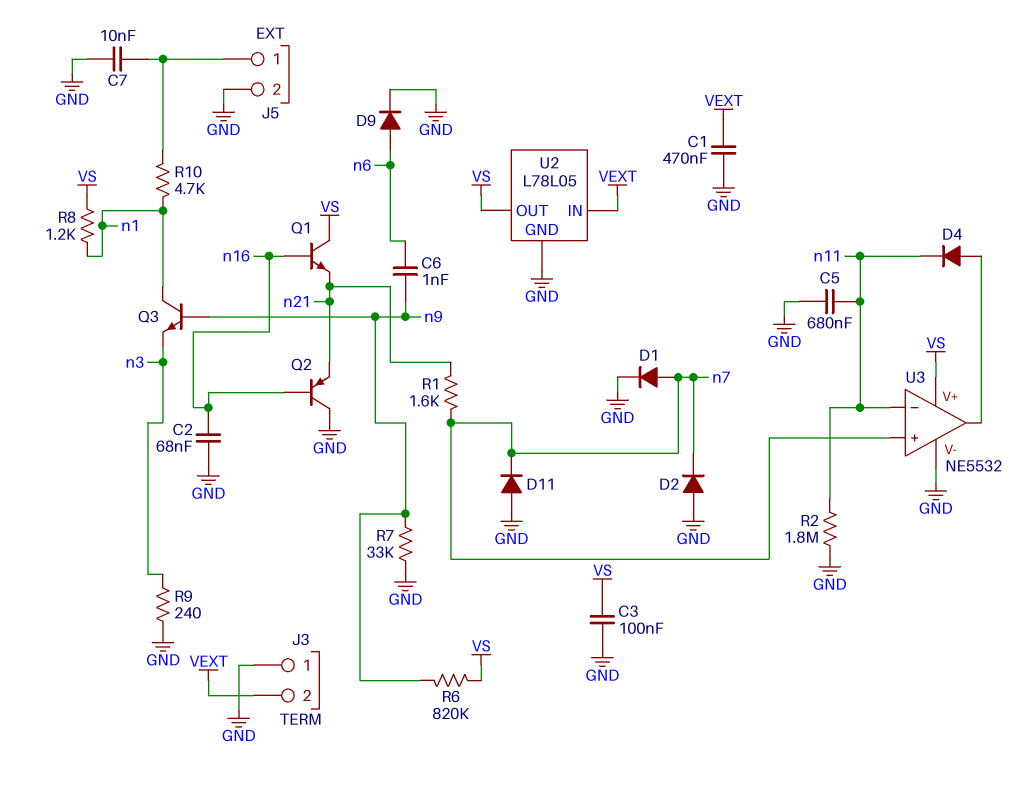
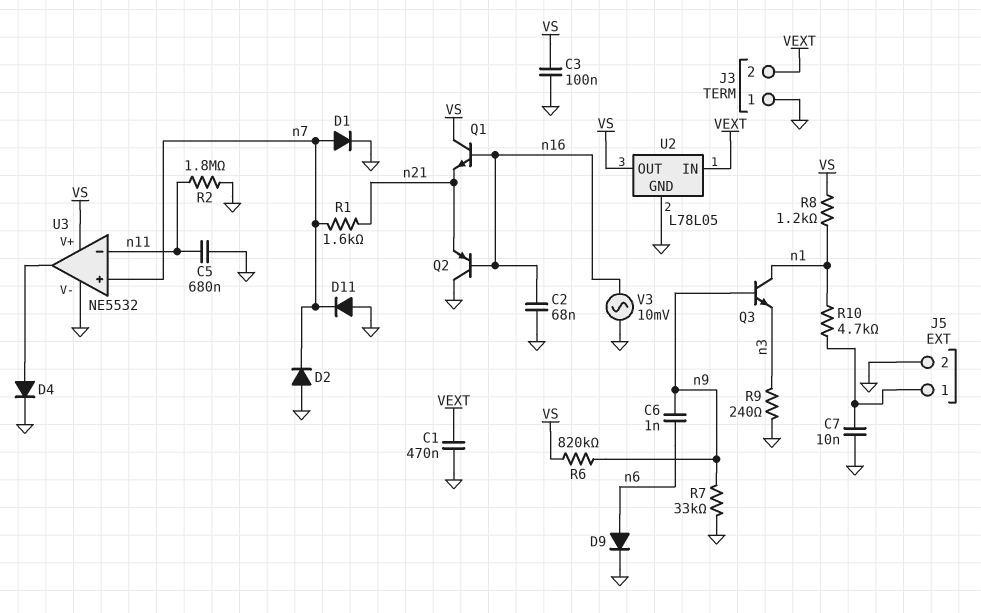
D4: diode (A U3/out, K n11) -> diode (A U3/out, K GND)
V3: none -> AC 10mV (GND, n16)

